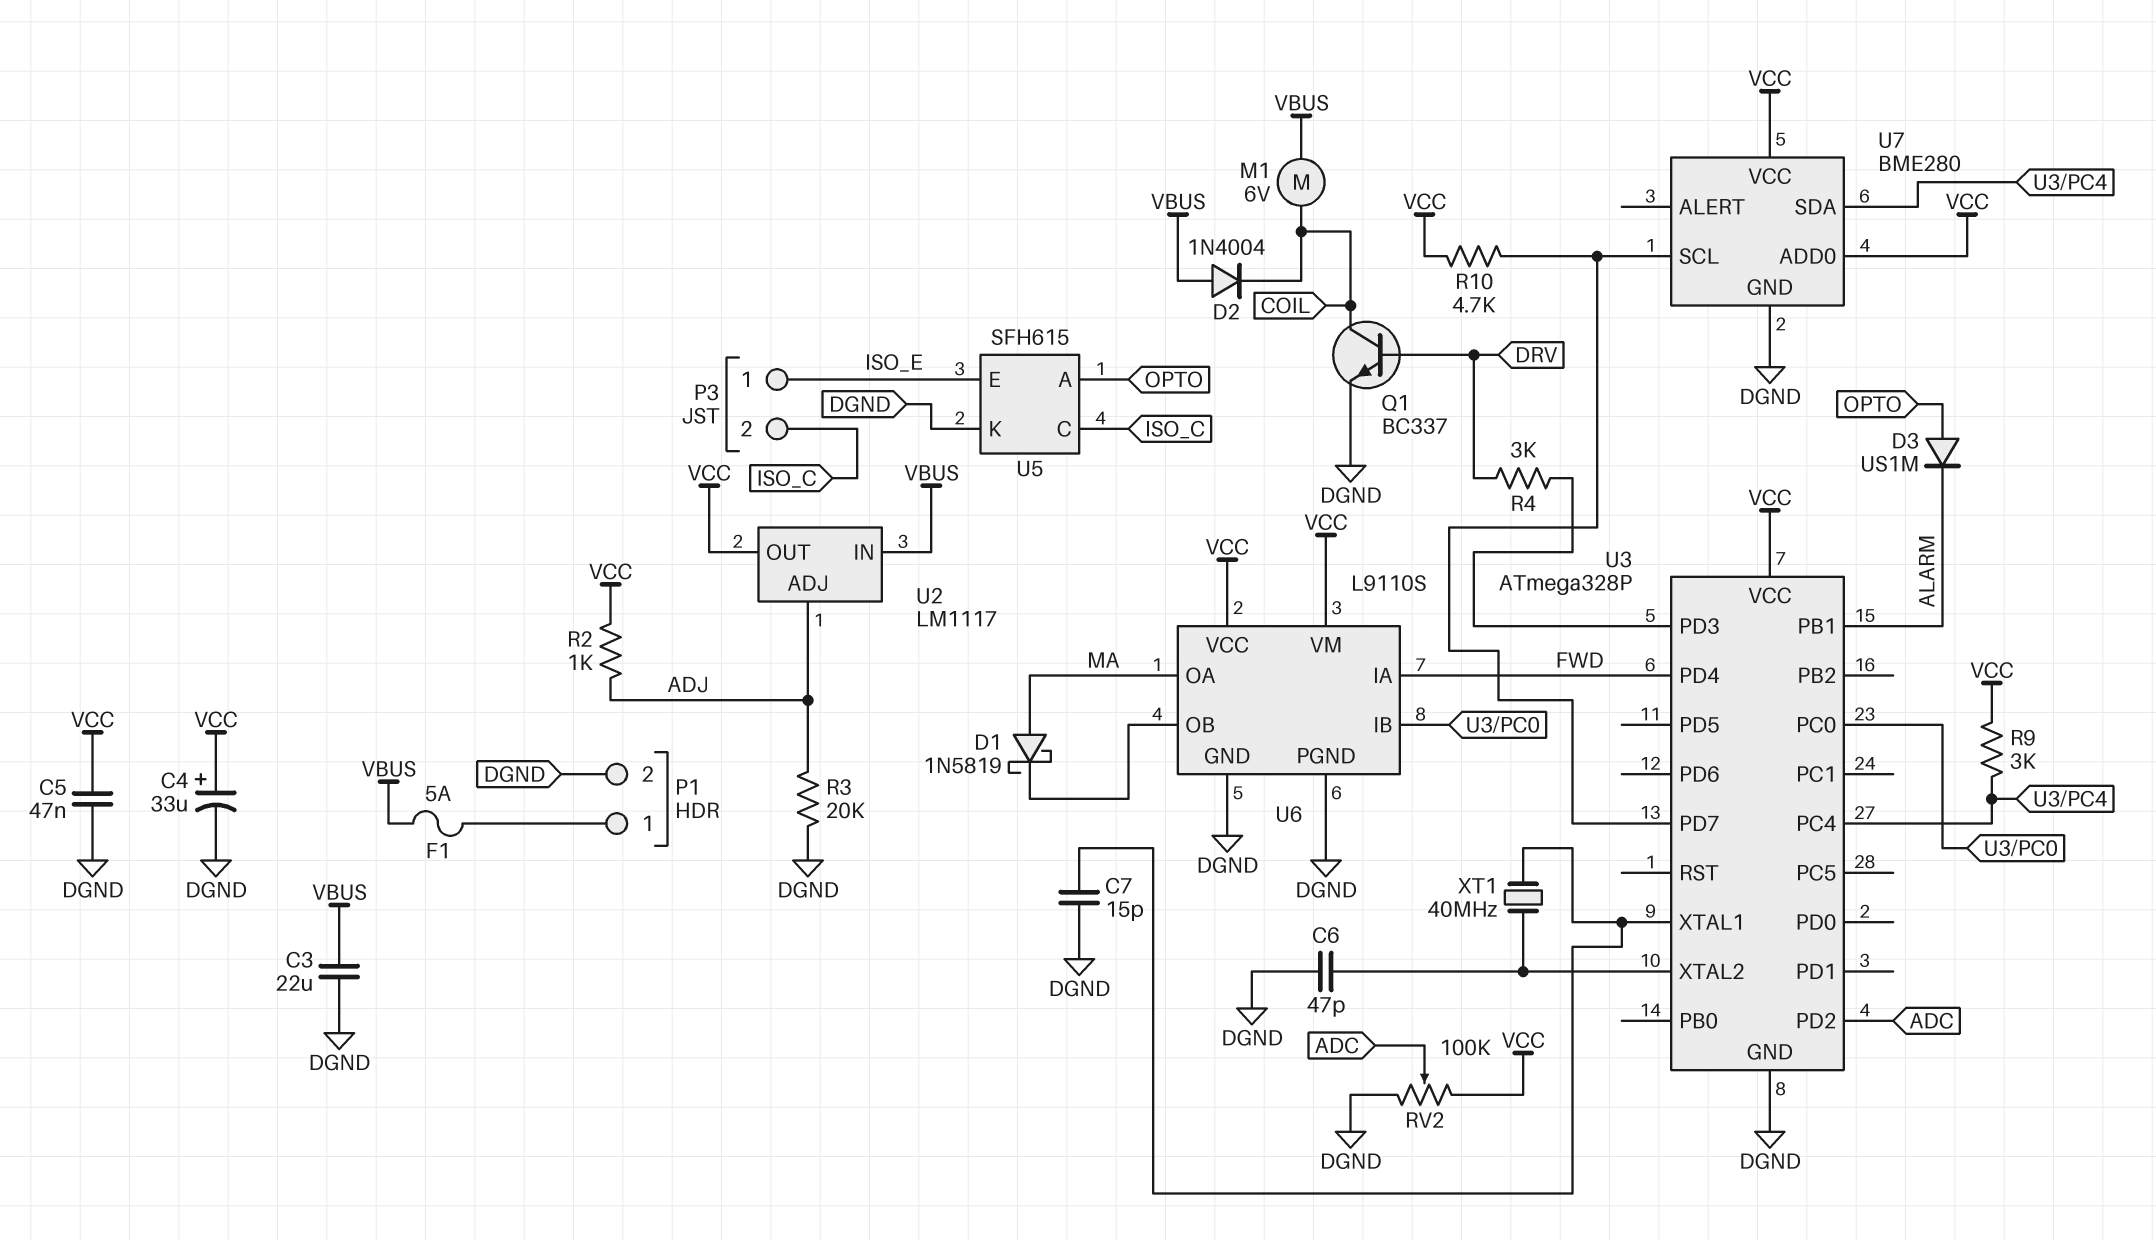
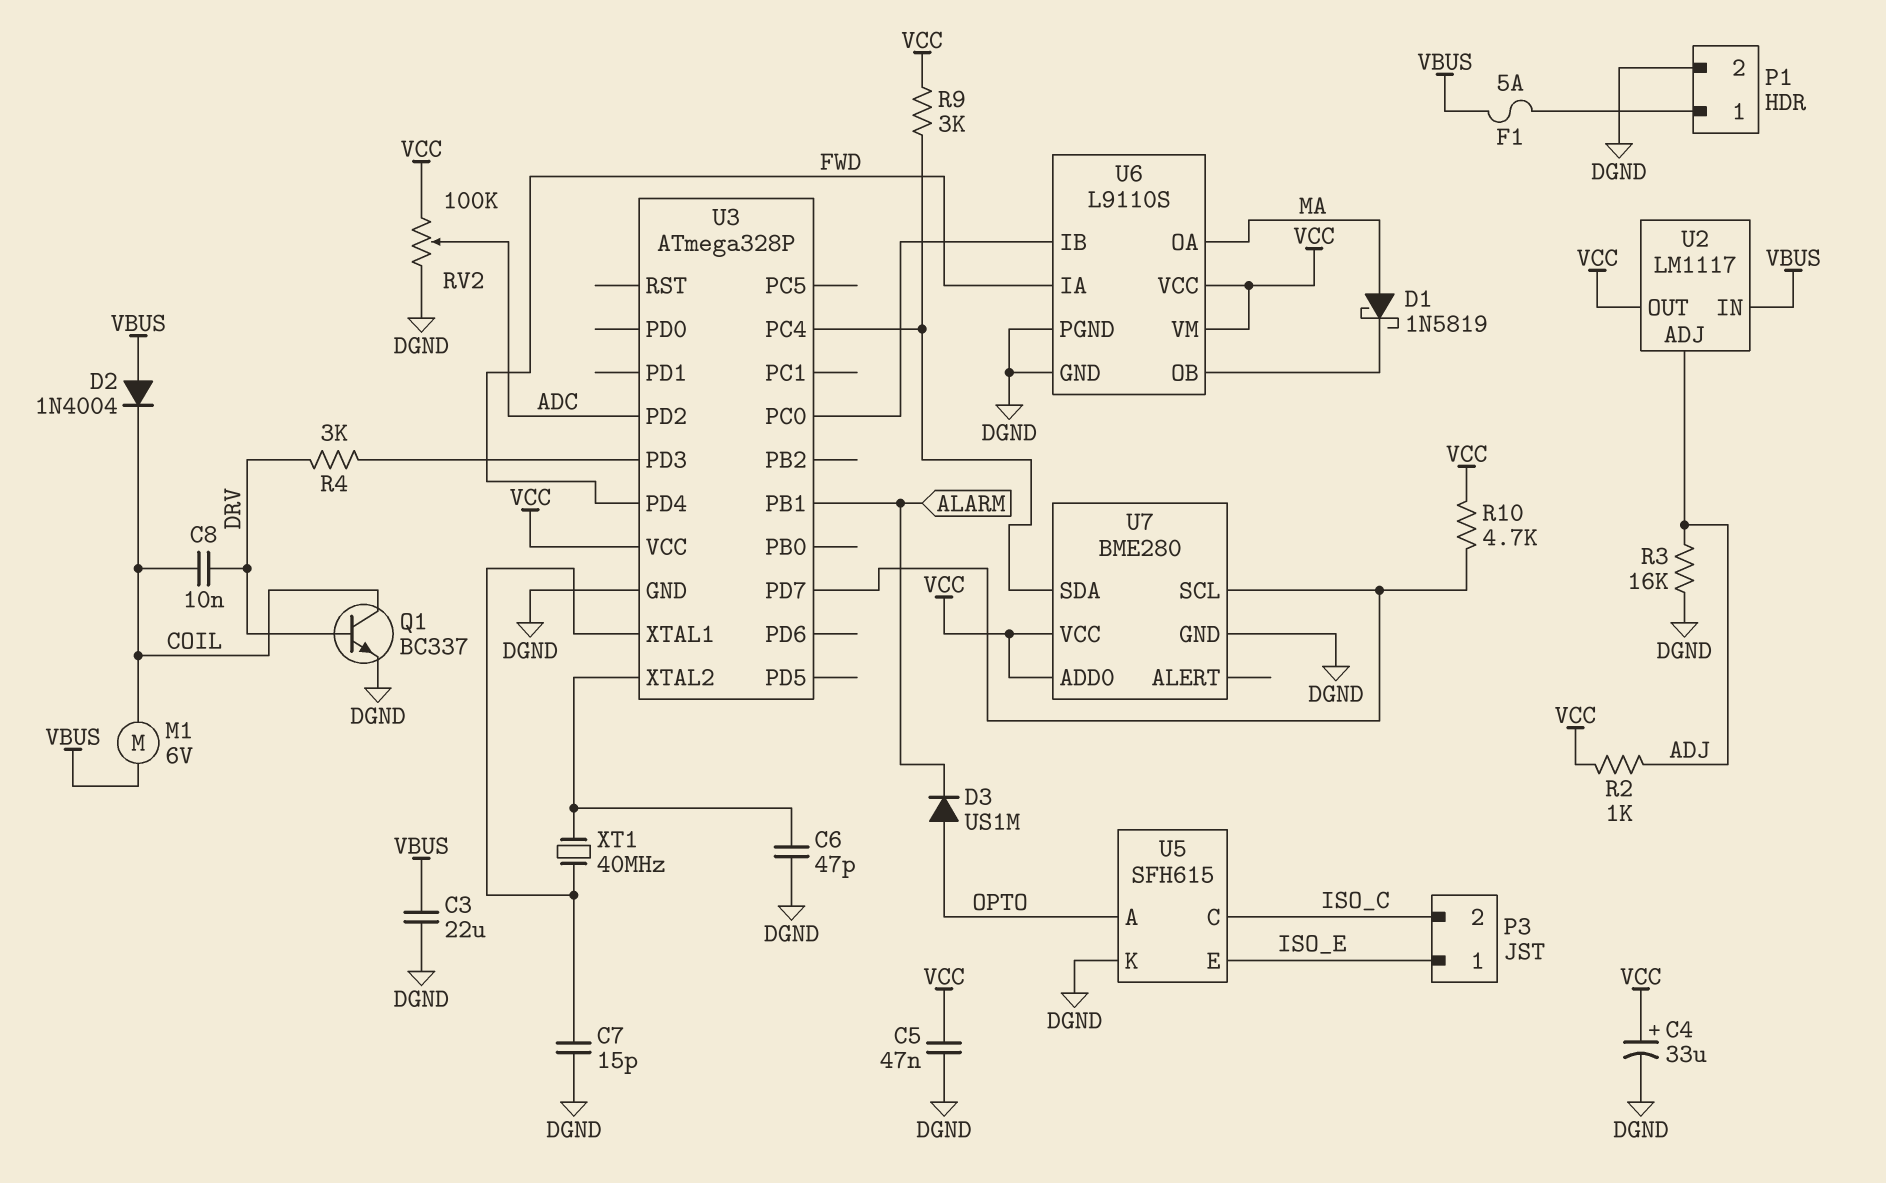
C8: none -> 10nF (COIL, DRV)
R3: 20k (ADJ, DGND) -> 16k (ADJ, DGND)

